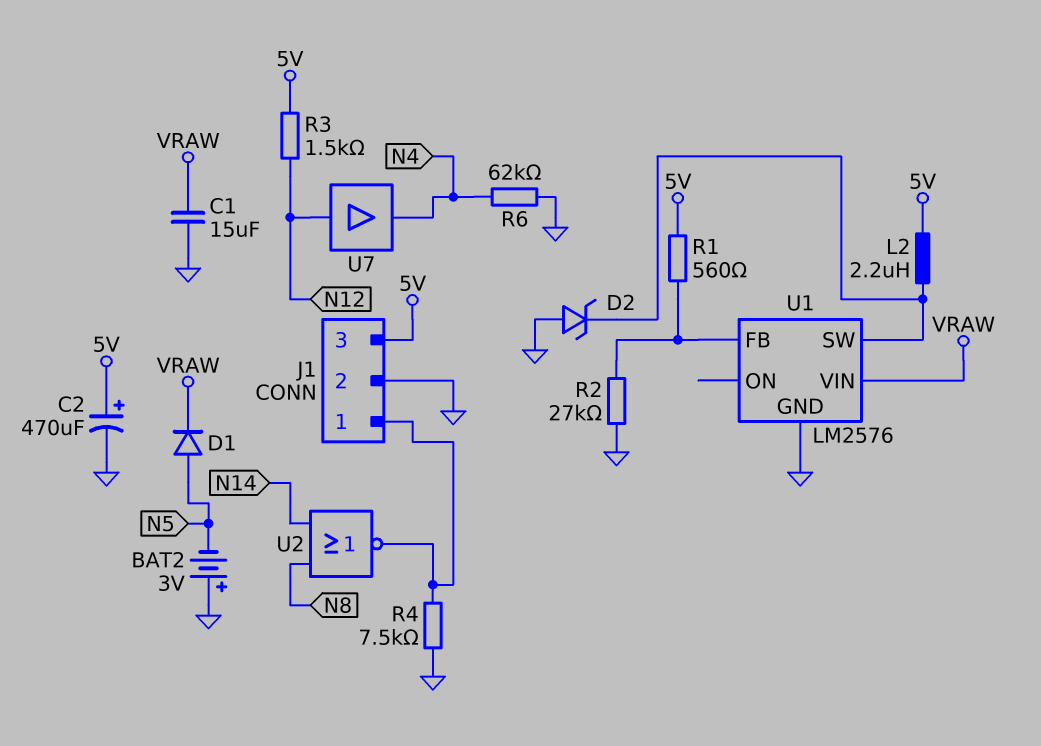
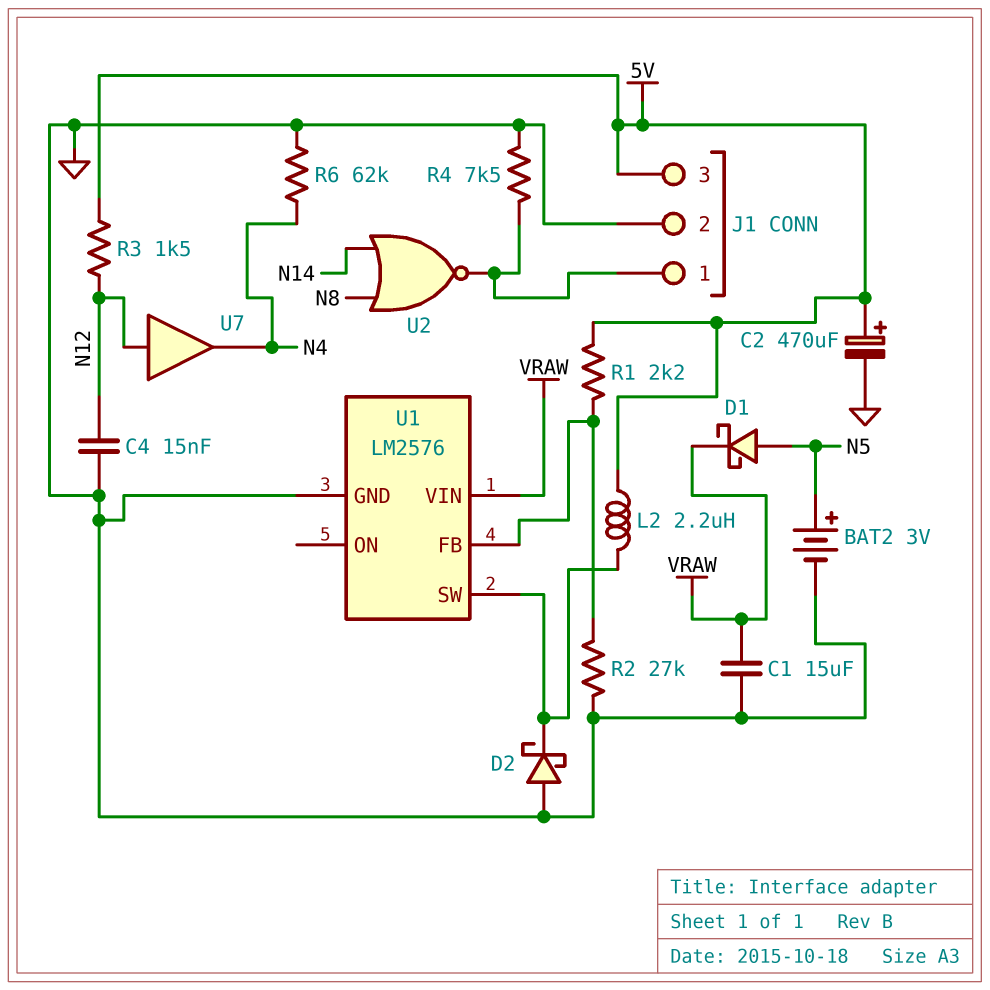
BAT2: 3V (plus GND, minus N5) -> 3V (plus N5, minus GND)
C4: none -> 15nF (GND, N12)
D1: diode (A N5, K VRAW) -> schottky (A N5, K VRAW)
D2: zener (A GND, K U1/SW) -> schottky (A GND, K U1/SW)
R1: 560 (5V, U1/FB) -> 2.2k (5V, U1/FB)

